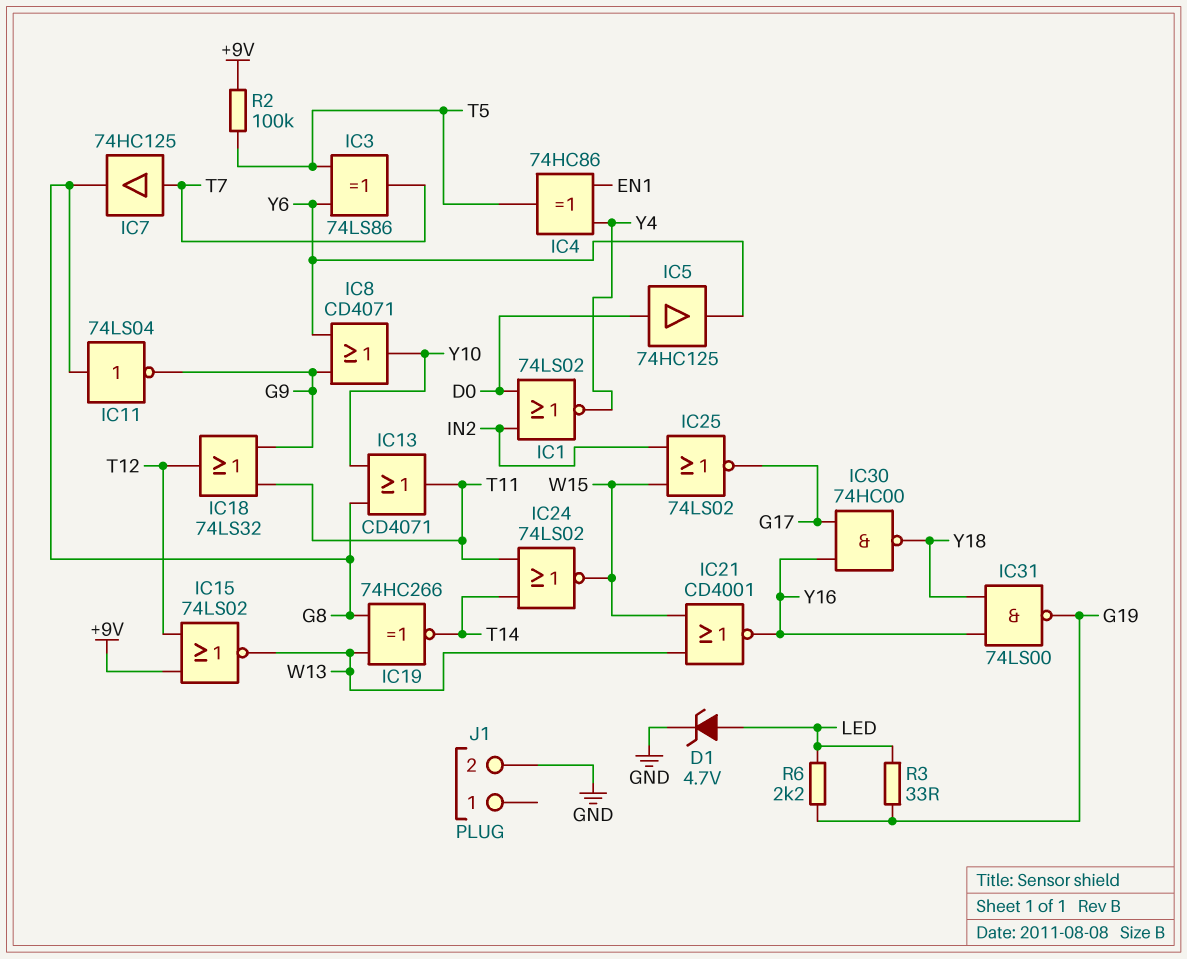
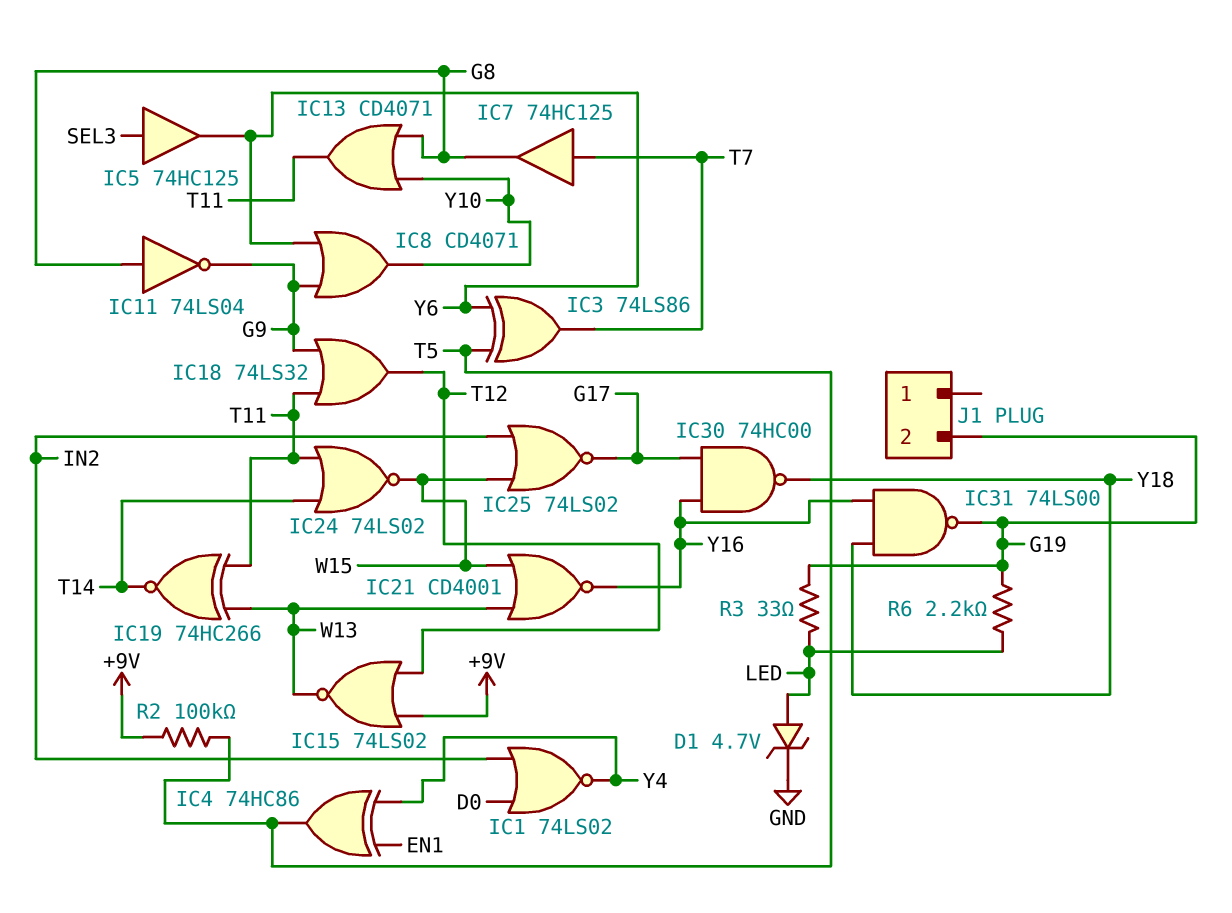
IC5: buffer 74HC125 (in D0, out Y6) -> buffer 74HC125 (in SEL3, out Y6)
IC19: XNOR 74HC266 (in G8, in W13, out T14) -> XNOR 74HC266 (in T11, in W13, out T14)
J1 pin 2: GND -> G19

